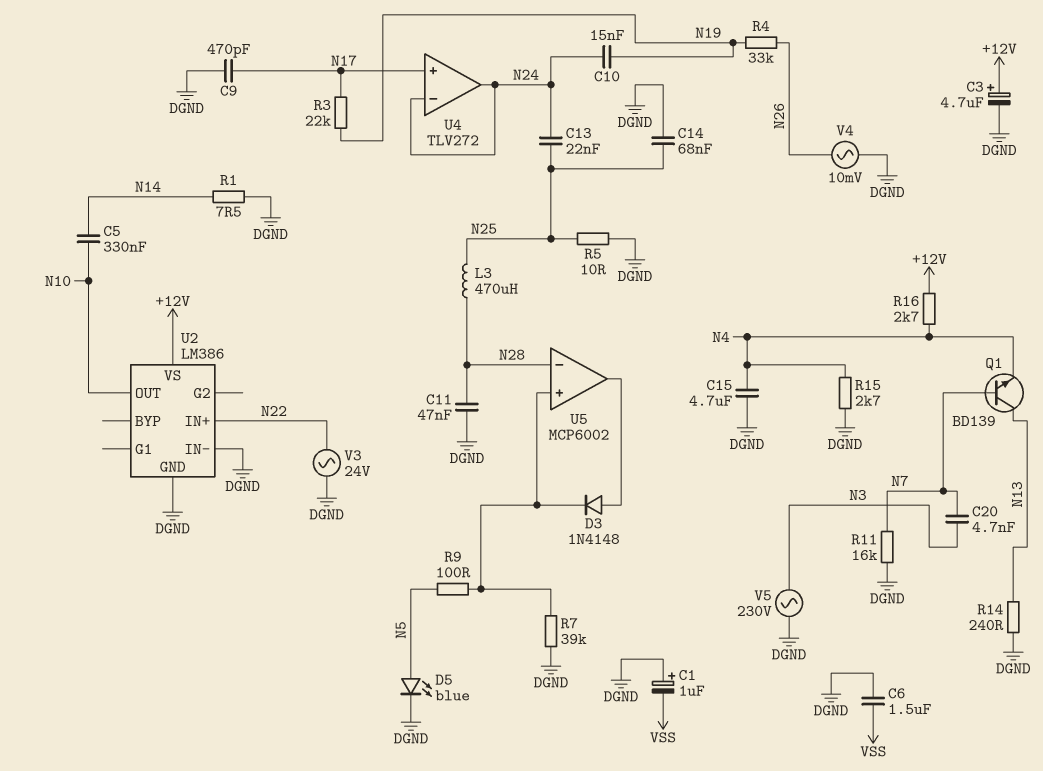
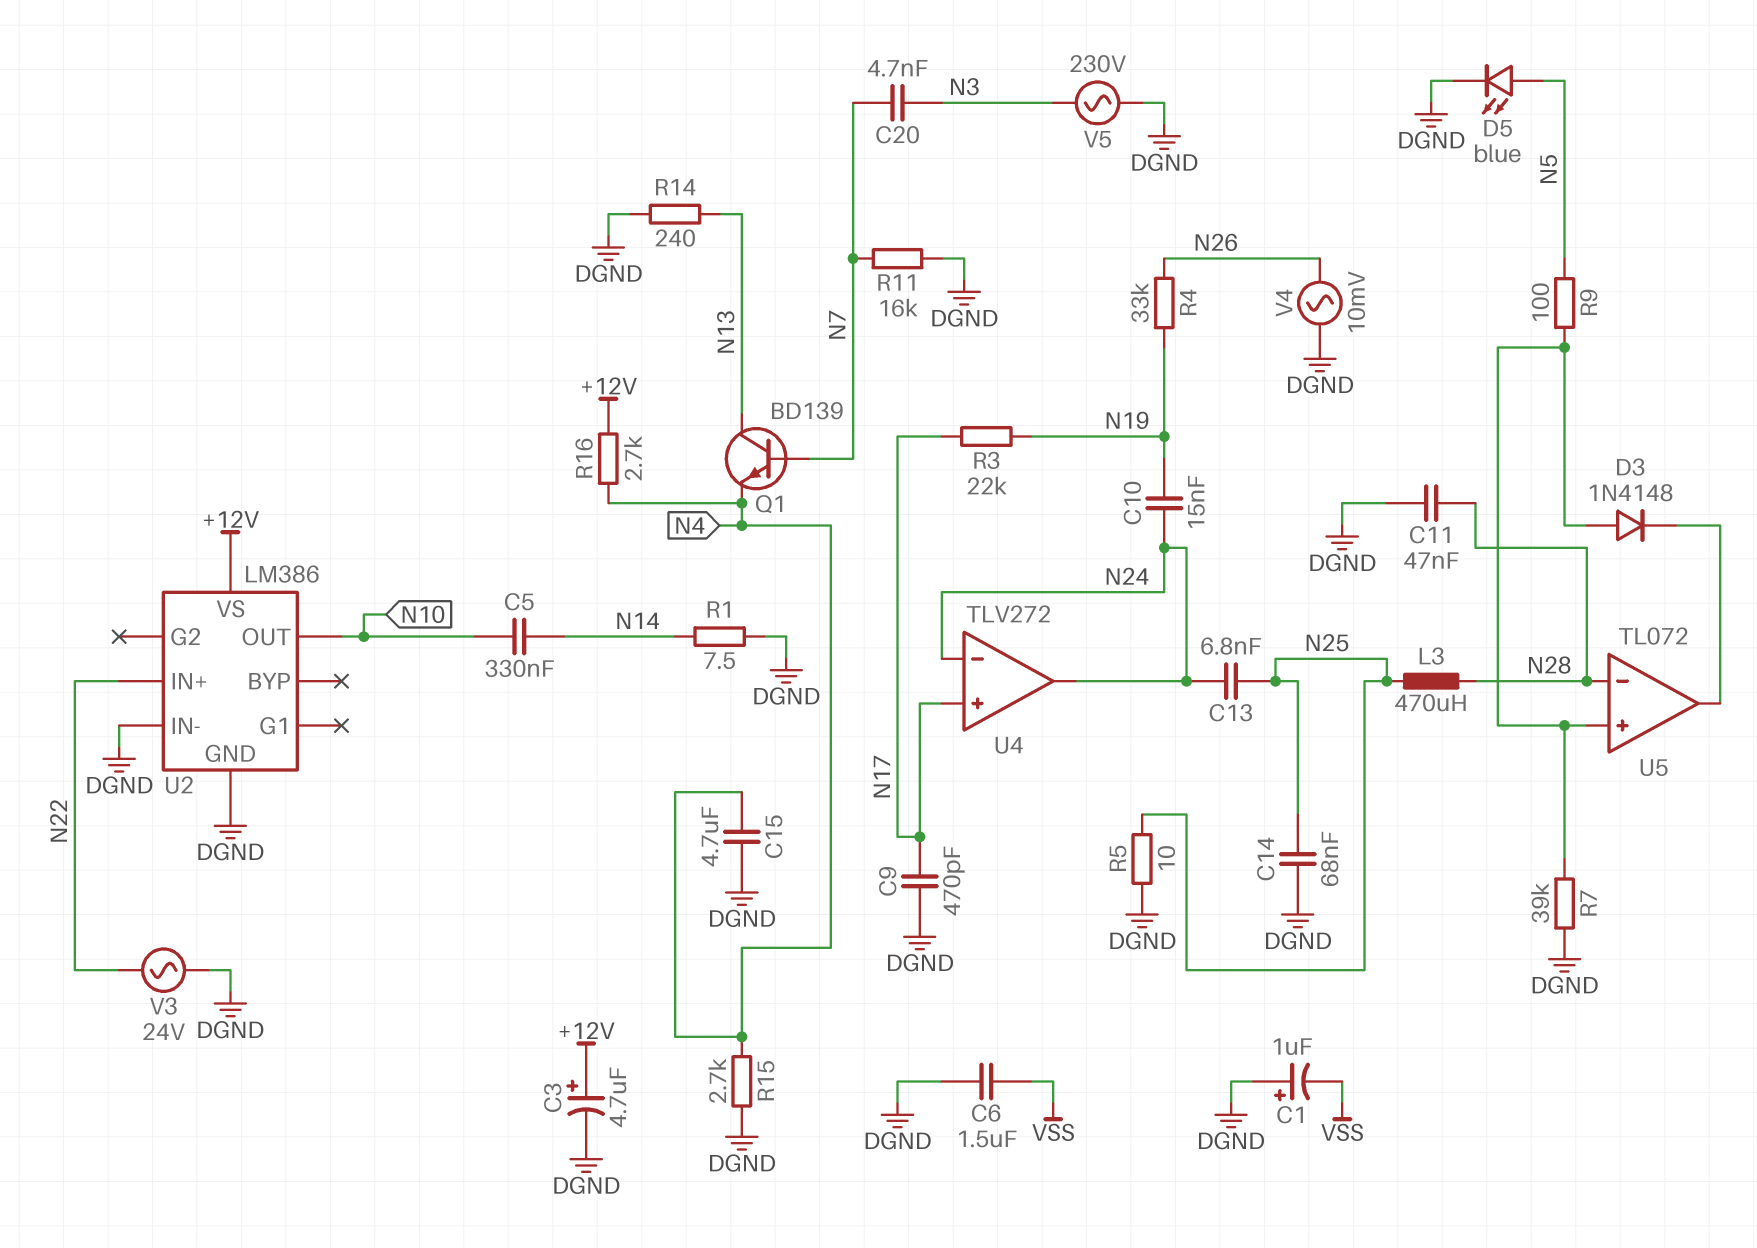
C13: 22nF (N24, N25) -> 6.8nF (N24, N25)
D3: diode 1N4148 (A U5/out, K U5/in+) -> diode 1N4148 (A U5/in+, K U5/out)
U5: MCP6002 -> TL072

